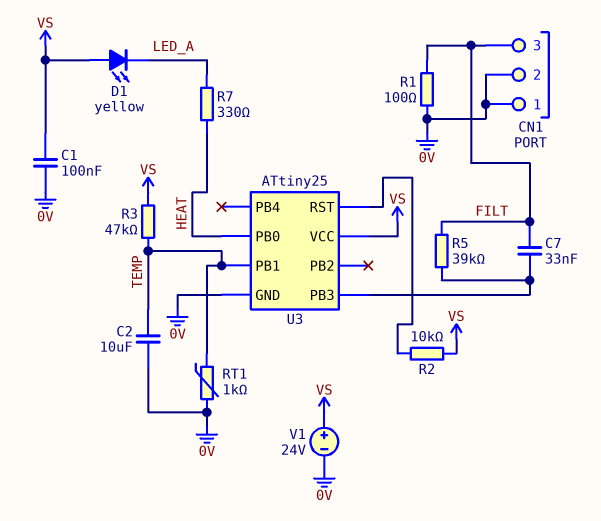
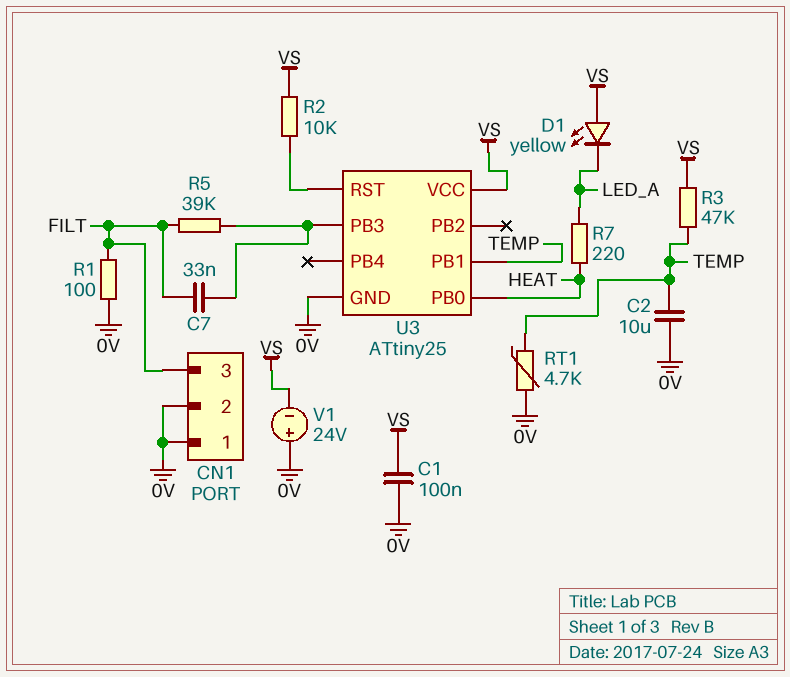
R7: 330 (HEAT, LED_A) -> 220 (HEAT, LED_A)
RT1: 1k (0V, TEMP) -> 4.7k (0V, TEMP)
V1: 24V (plus VS, minus 0V) -> 24V (plus 0V, minus VS)

